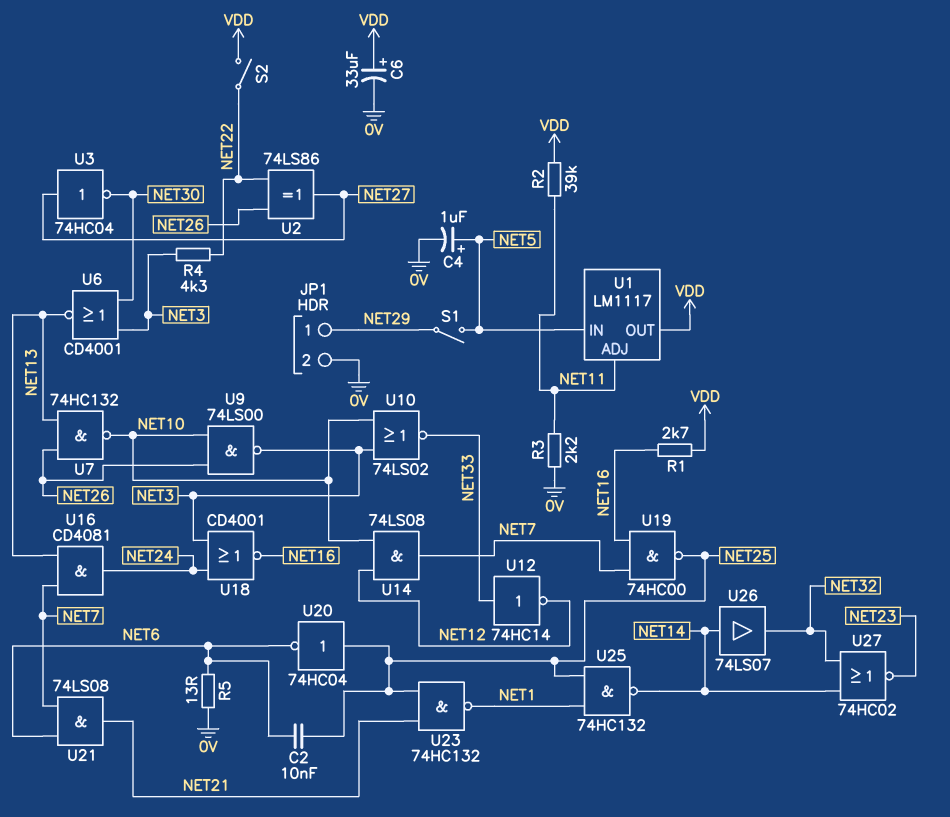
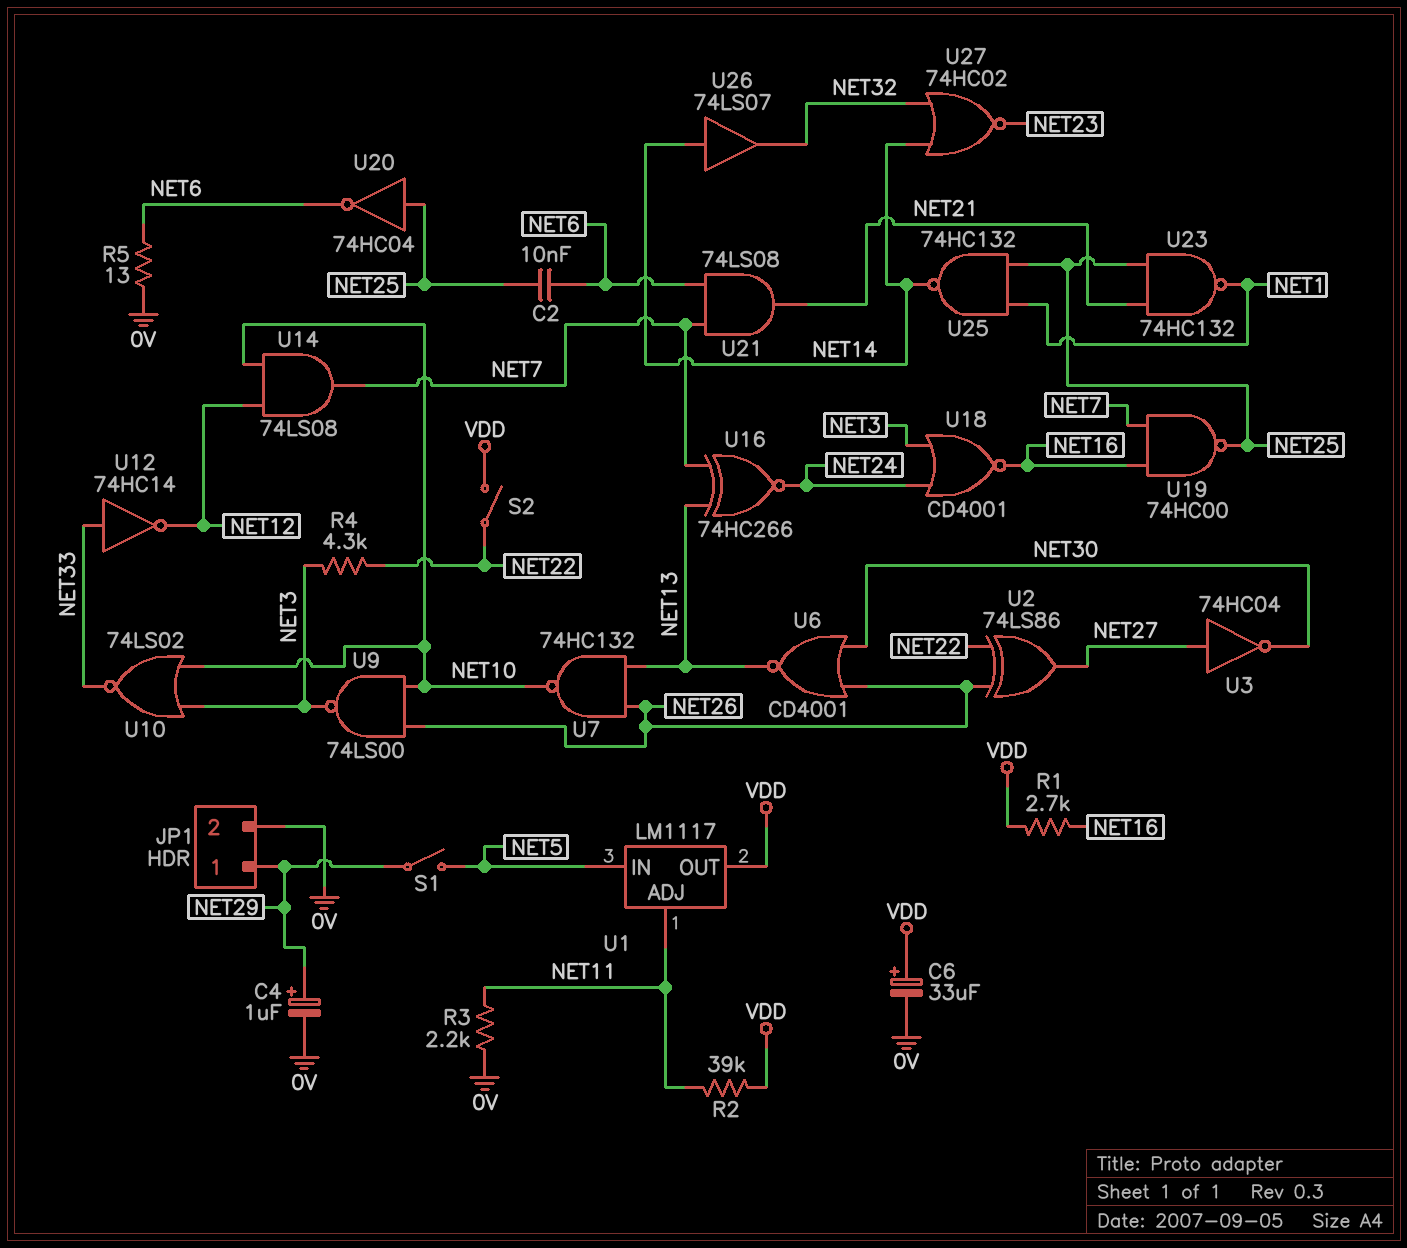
C4: 1uF (plus NET5, minus 0V) -> 1uF (plus NET29, minus 0V)
U6: NOR CD4001 (in NET3, in NET30, out NET13) -> NOR CD4001 (in NET26, in NET30, out NET13)
U16: AND CD4081 (in NET7, in NET13, out NET24) -> XNOR 74HC266 (in NET7, in NET13, out NET24)

